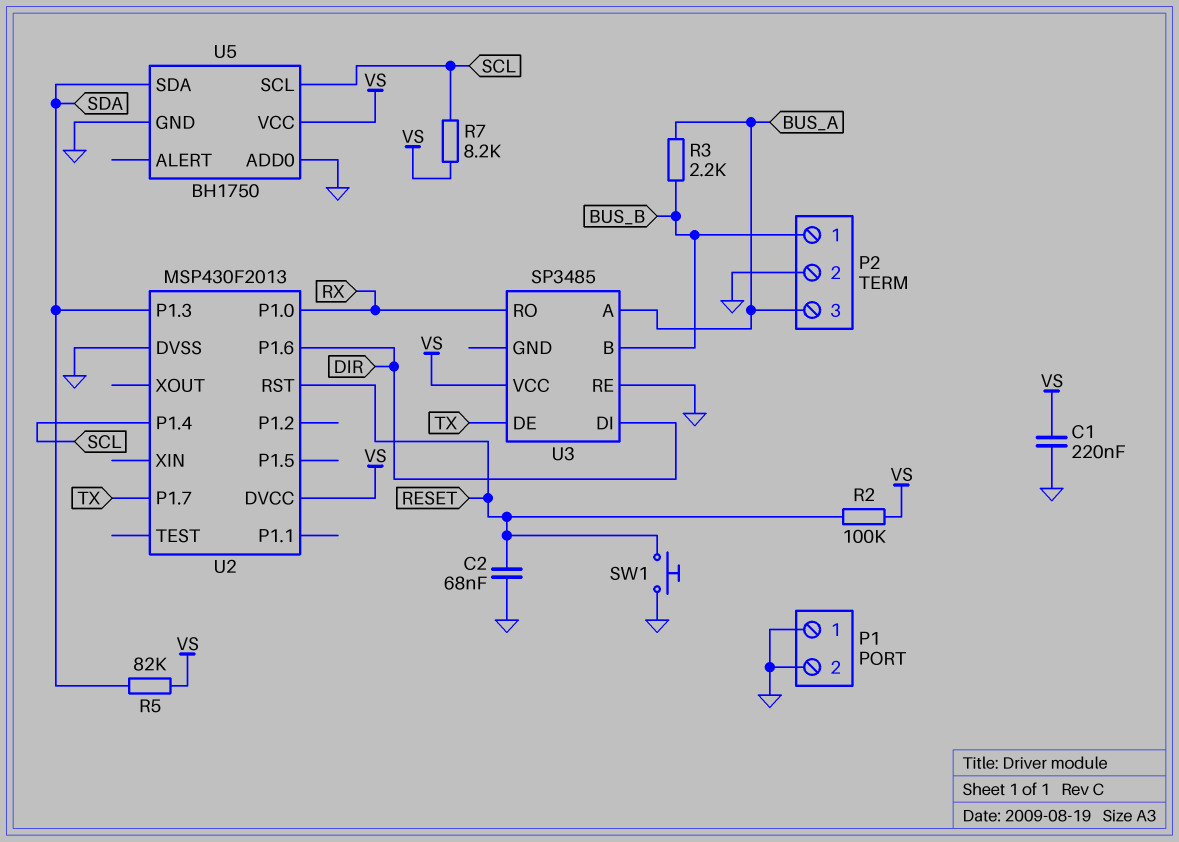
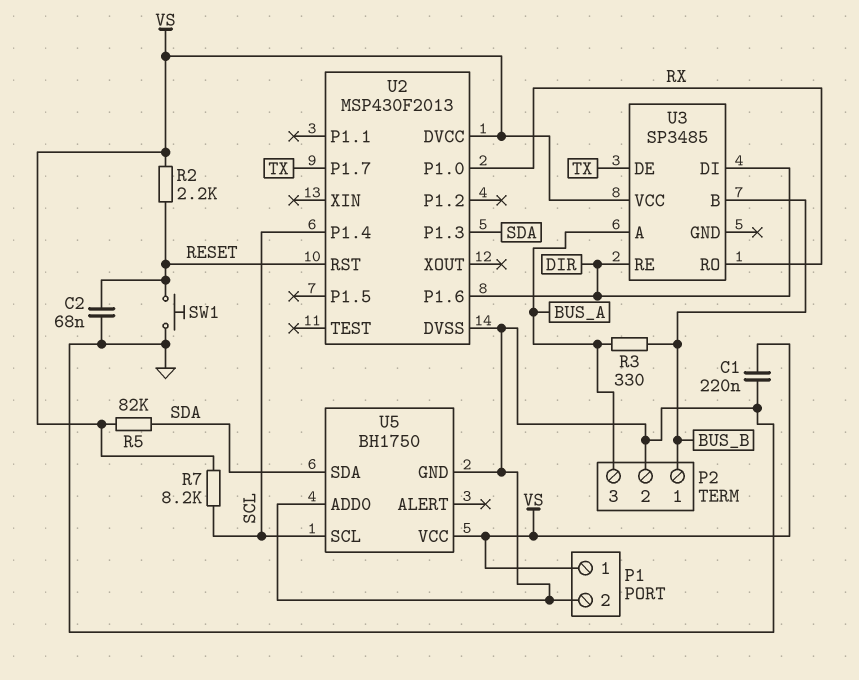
P1 pin 1: GND -> VS
R2: 100k (RESET, VS) -> 2.2k (RESET, VS)
R3: 2.2k (BUS_A, BUS_B) -> 330 (BUS_A, BUS_B)
U3 pin RE: GND -> DIR

